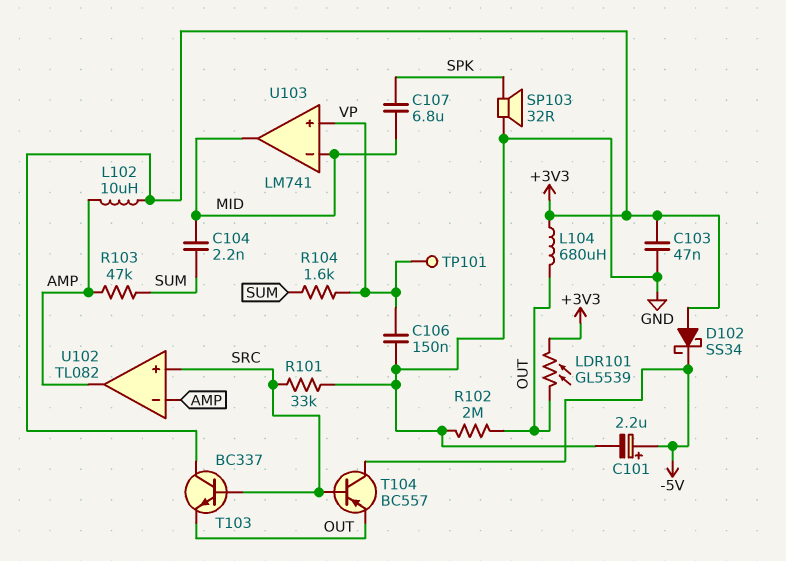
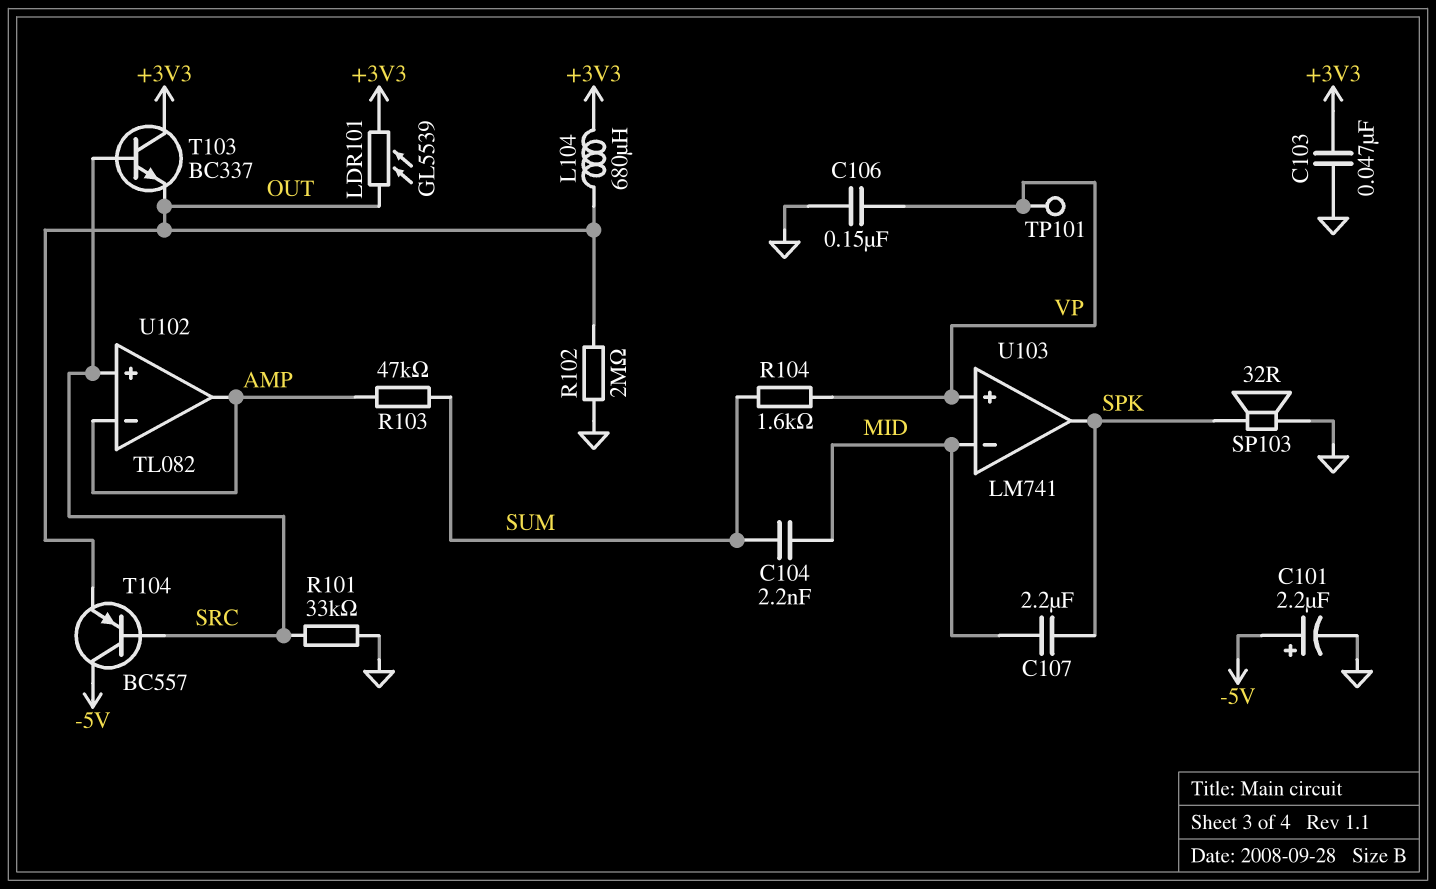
C107: 6.8uF (MID, SPK) -> 2.2uF (MID, SPK)
D102: schottky SS34 (A +3V3, K -5V) -> none
L102: 10uH (+3V3, AMP) -> none
U103 pin out: MID -> SPK

